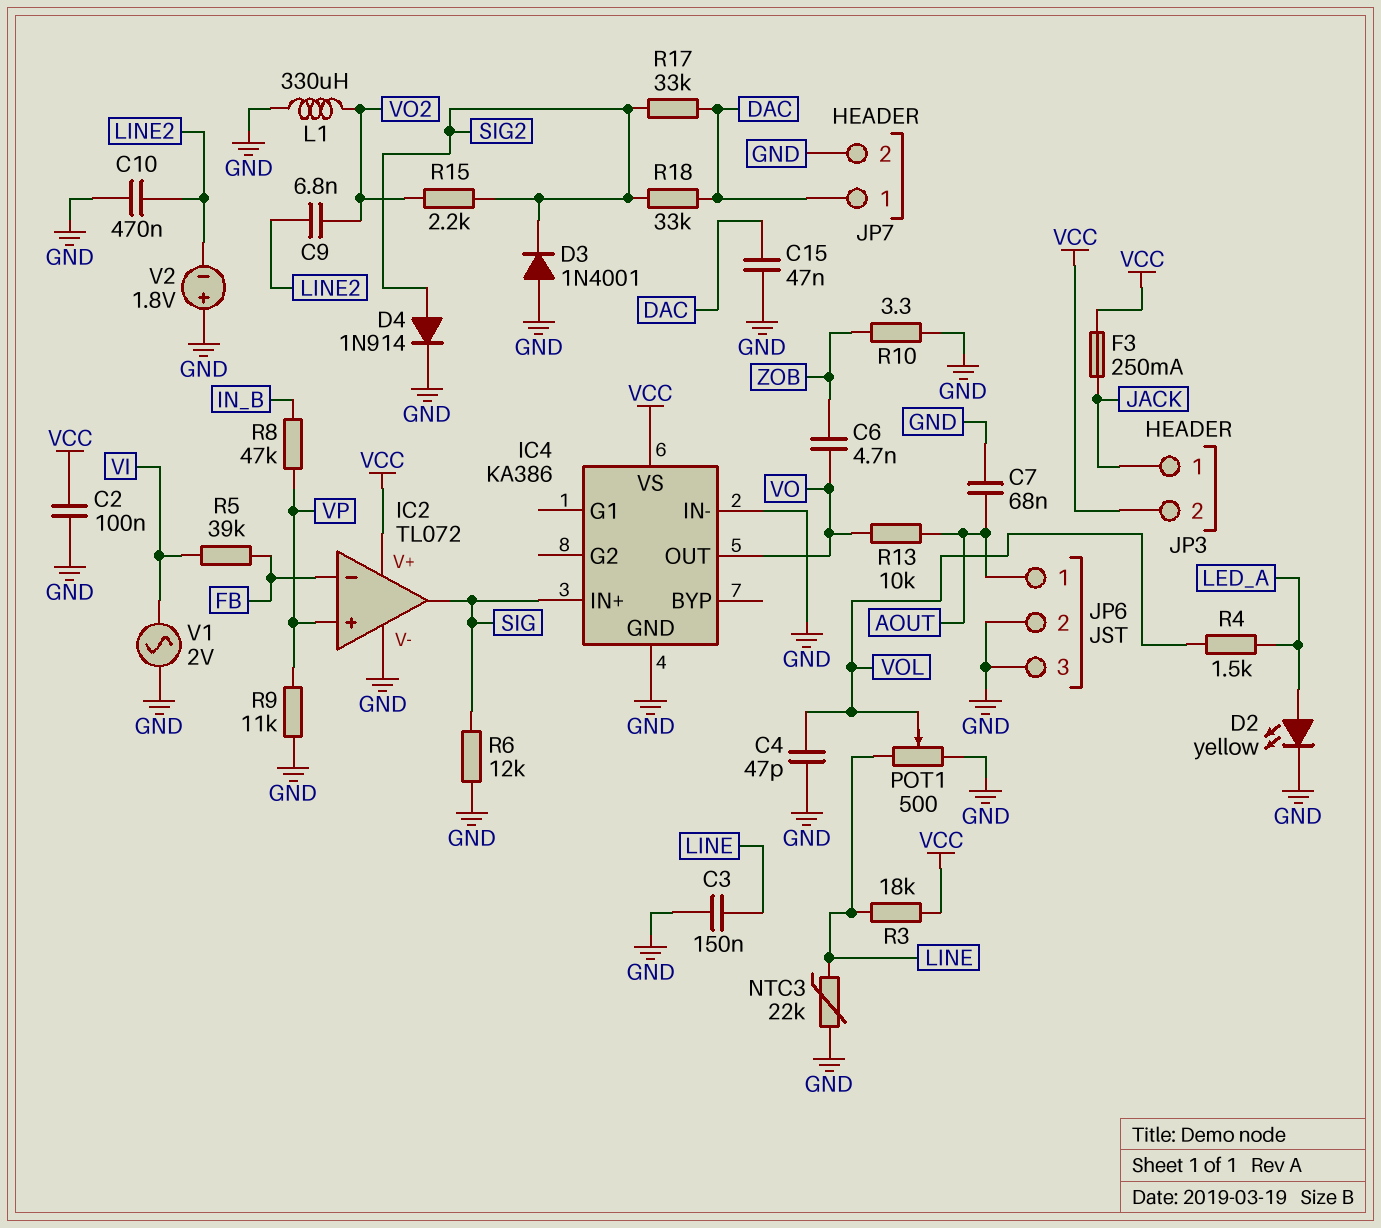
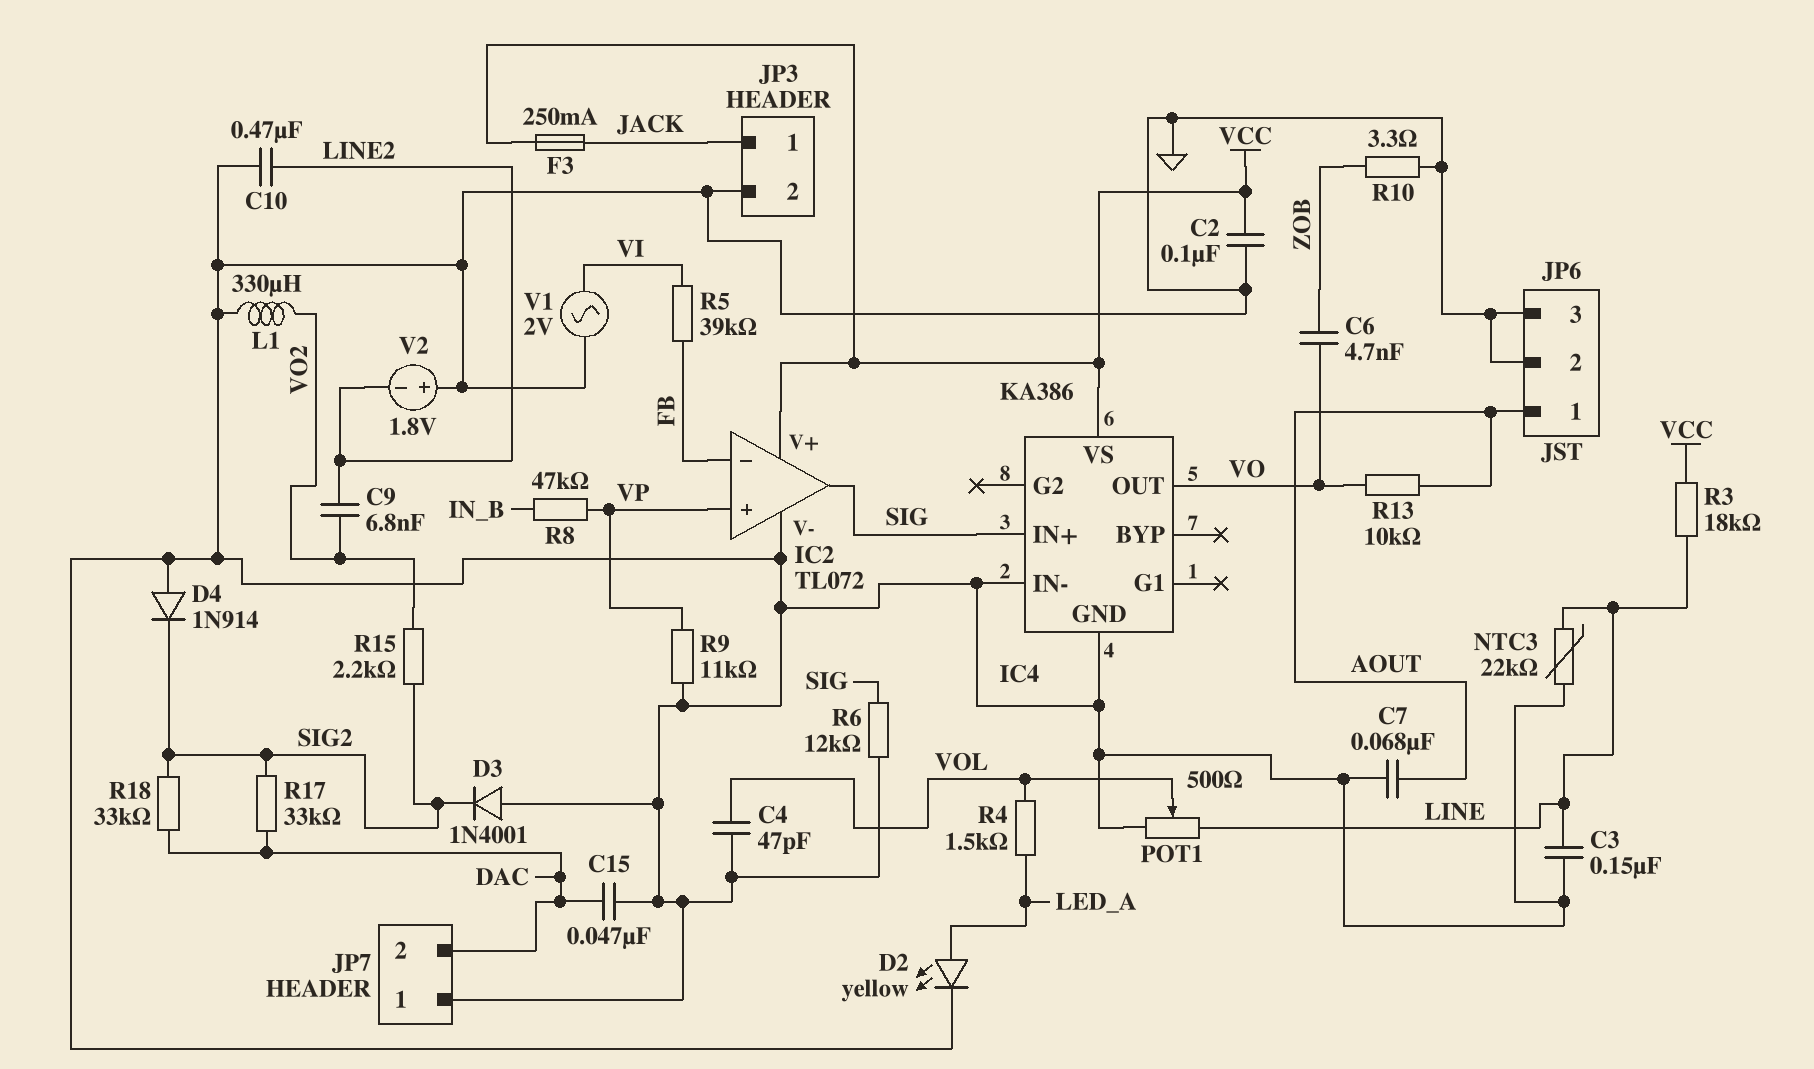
D4: diode 1N914 (A SIG2, K GND) -> diode 1N914 (A GND, K SIG2)
JP3 pin 2: VCC -> GND
JP7 pin 1: DAC -> GND
JP7 pin 2: GND -> DAC

